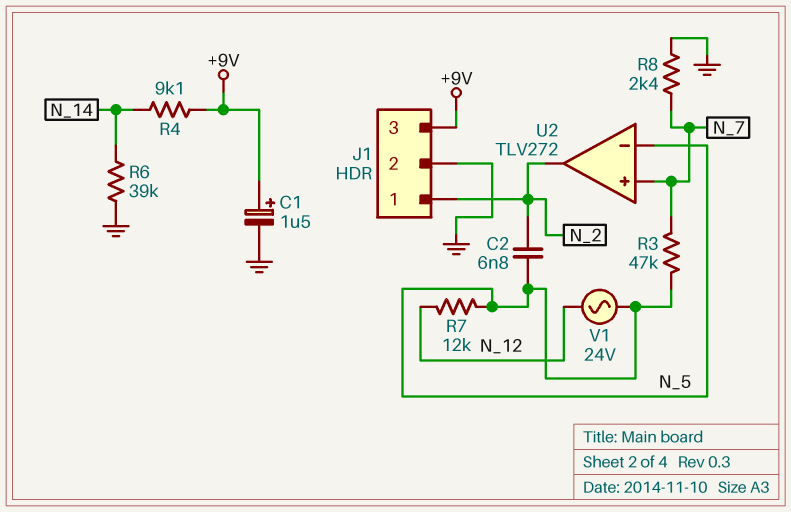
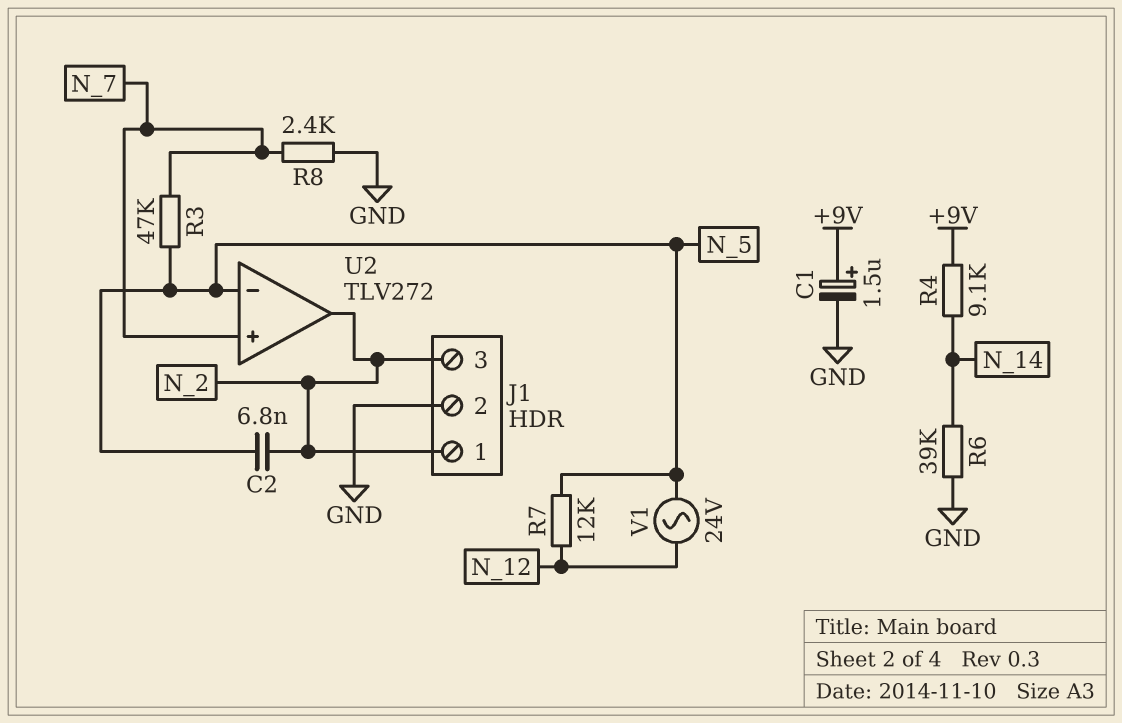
J1 pin 3: +9V -> N_2

